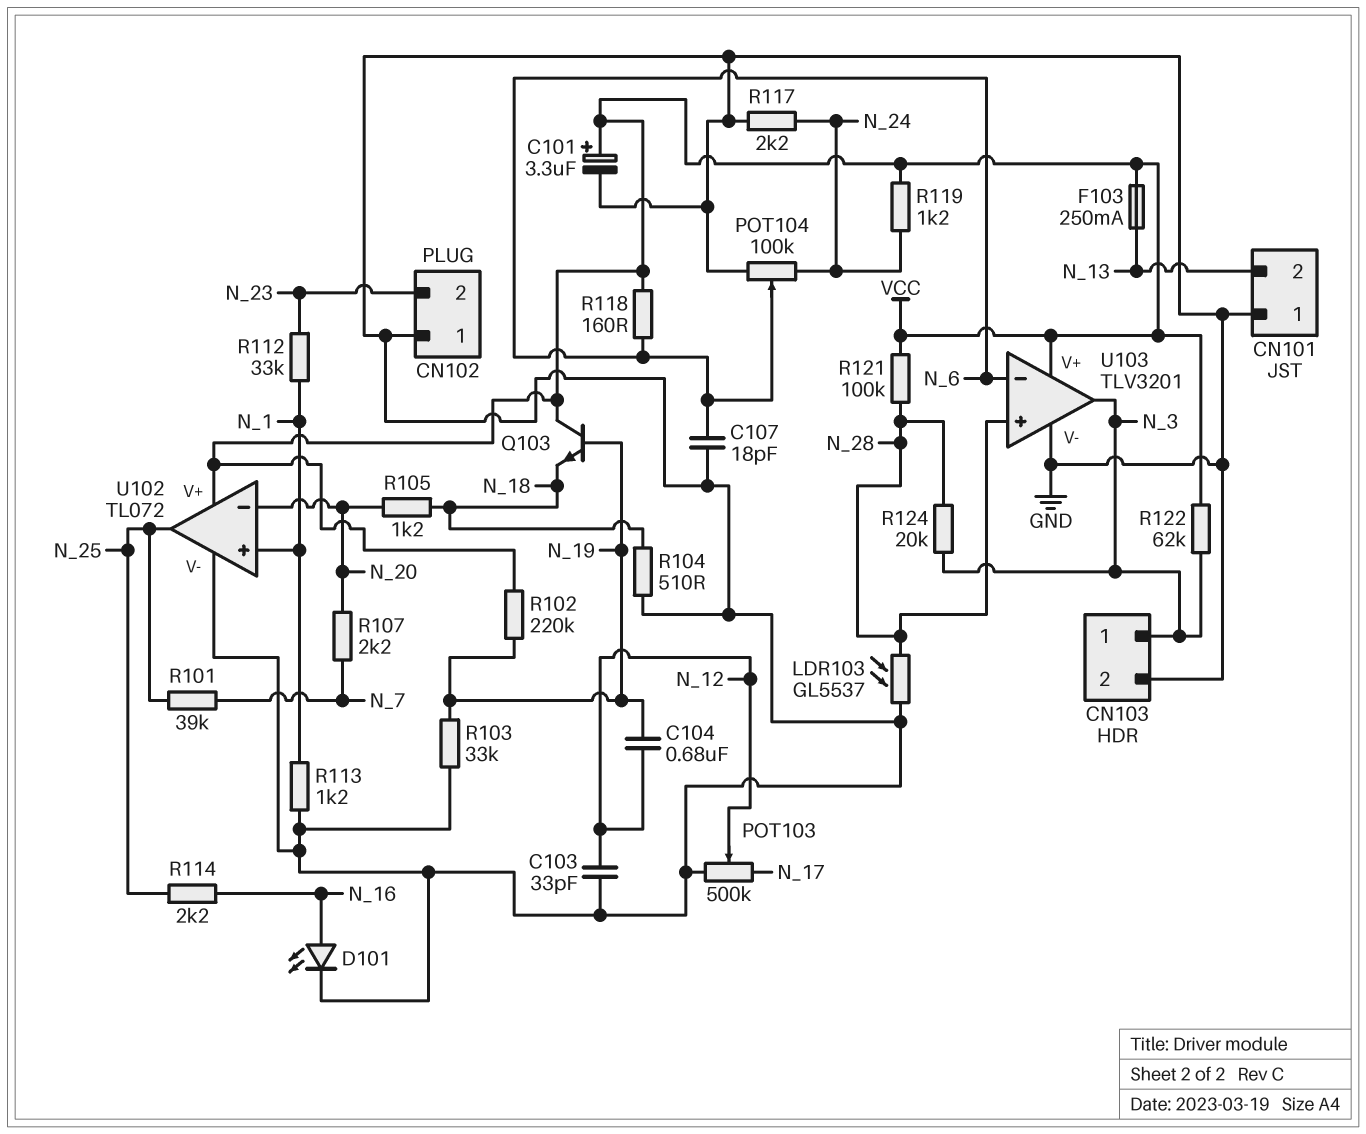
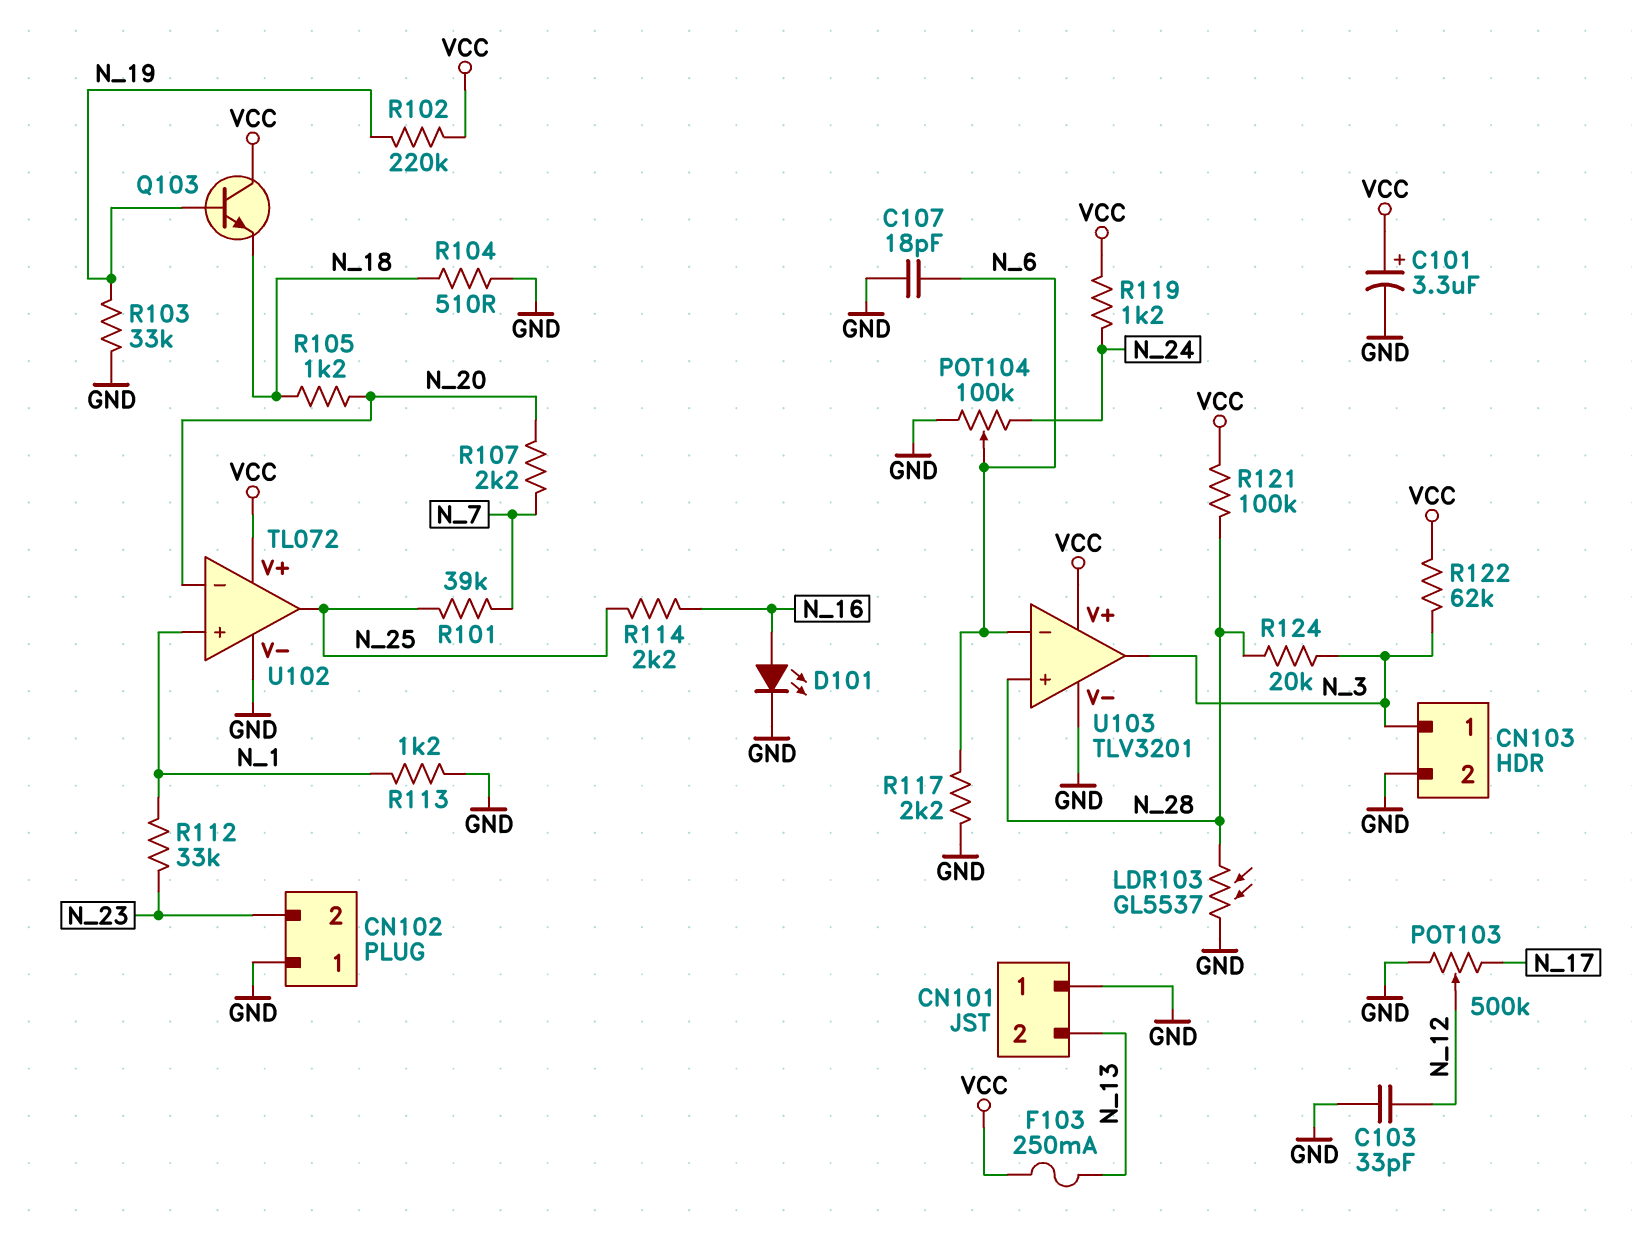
C104: 680nF (N_12, N_19) -> none
R117: 2.2k (GND, N_24) -> 2.2k (GND, N_6)
R118: 160 (N_6, VCC) -> none

